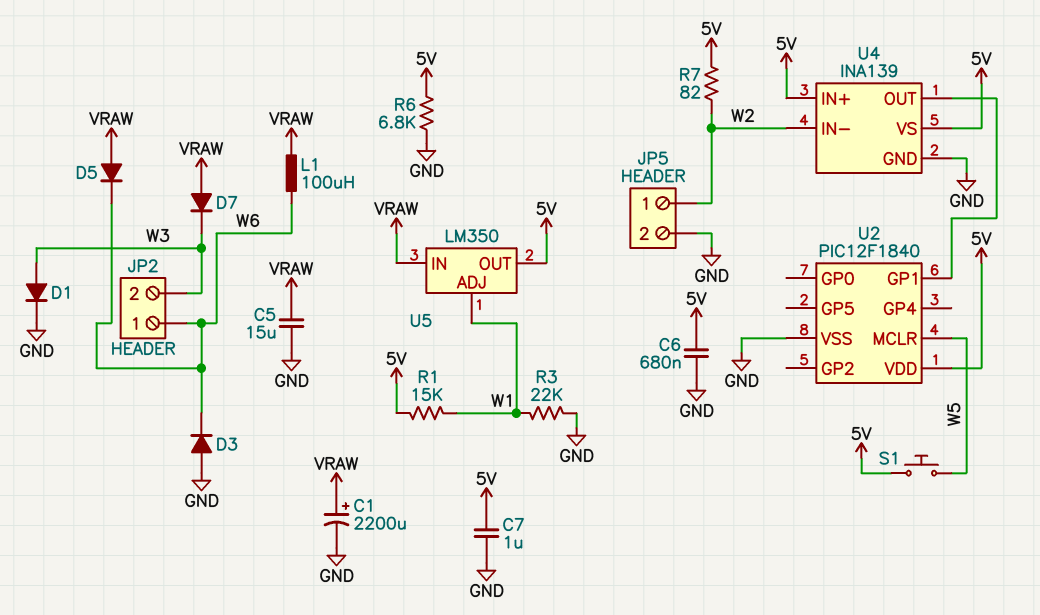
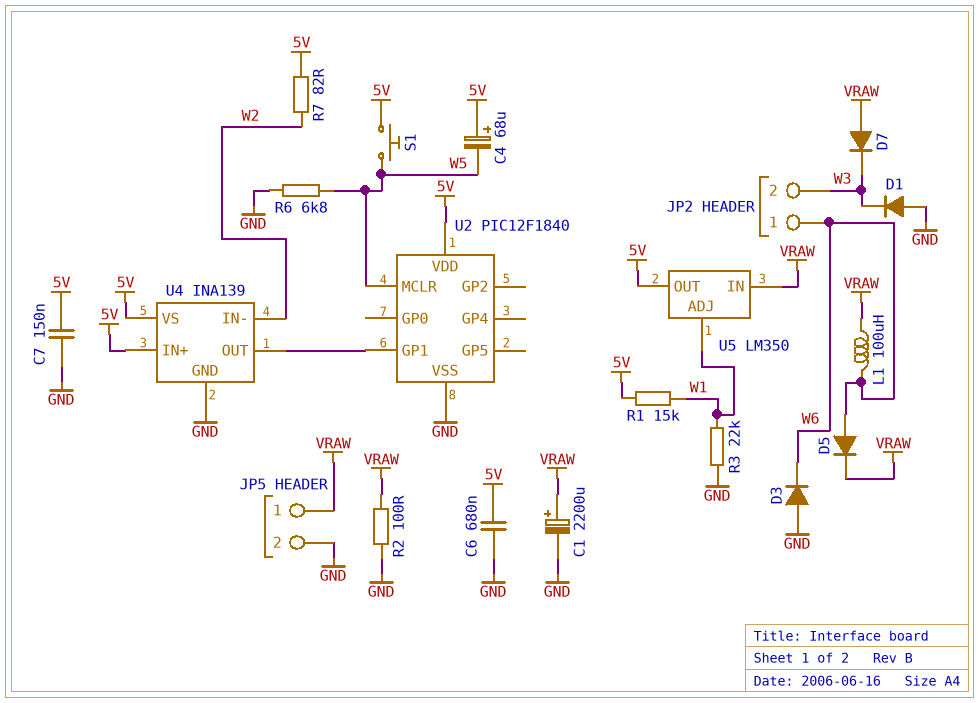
C4: none -> 68uF (plus 5V, minus W5)
C5: 15uF (GND, VRAW) -> none
C7: 1uF (5V, GND) -> 150nF (5V, GND)
D1: diode (A W3, K GND) -> diode (A GND, K W3)
D5: diode (A VRAW, K W6) -> diode (A W6, K VRAW)
JP5 pin 1: W2 -> VRAW
R2: none -> 100 (GND, VRAW)
R6: 6.8k (5V, GND) -> 6.8k (GND, W5)

